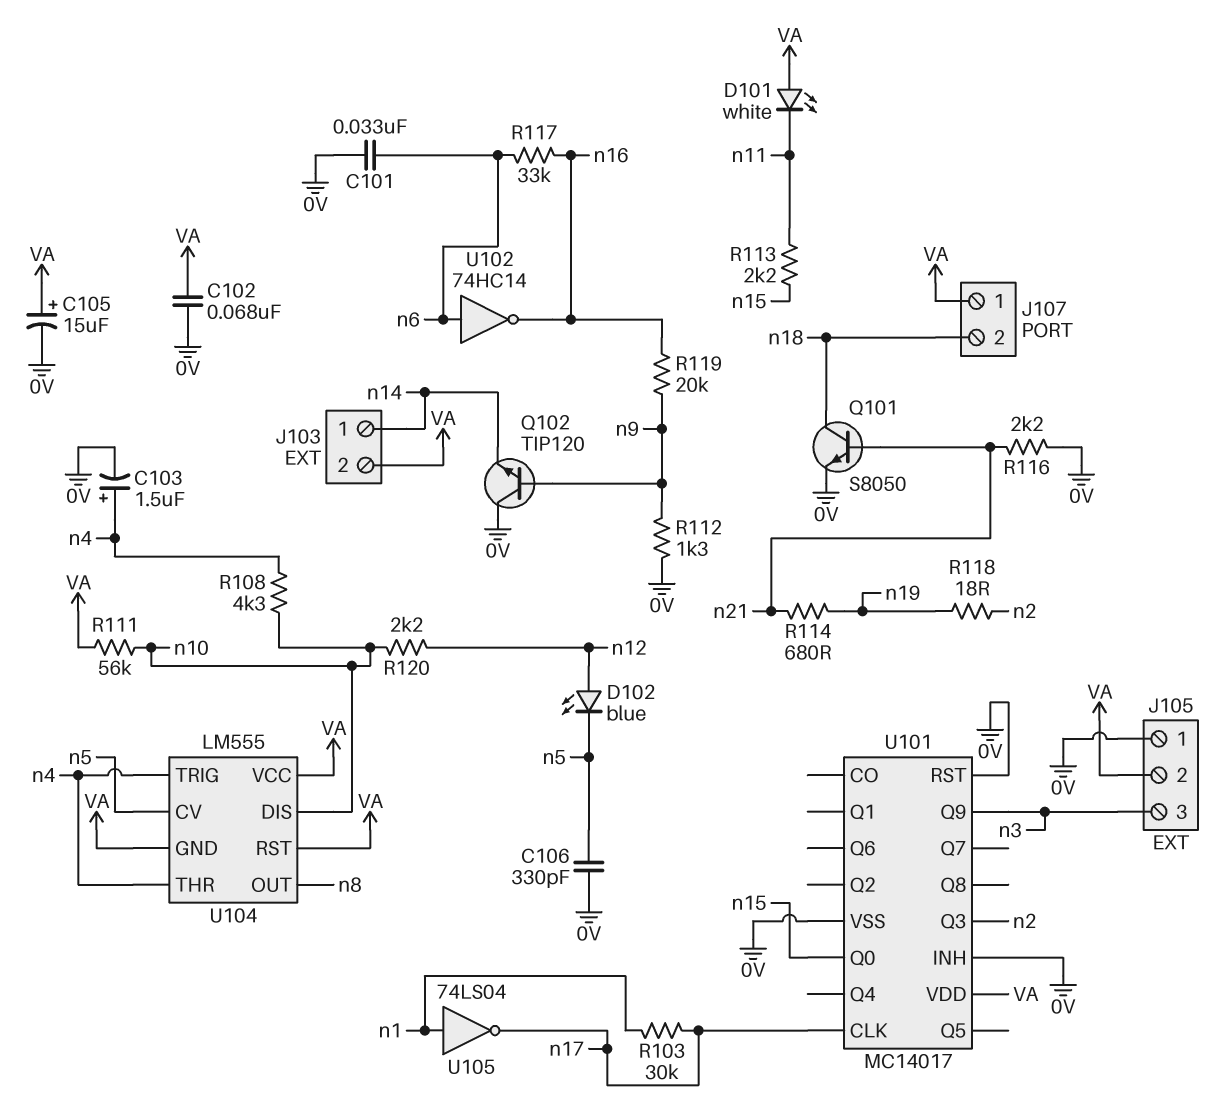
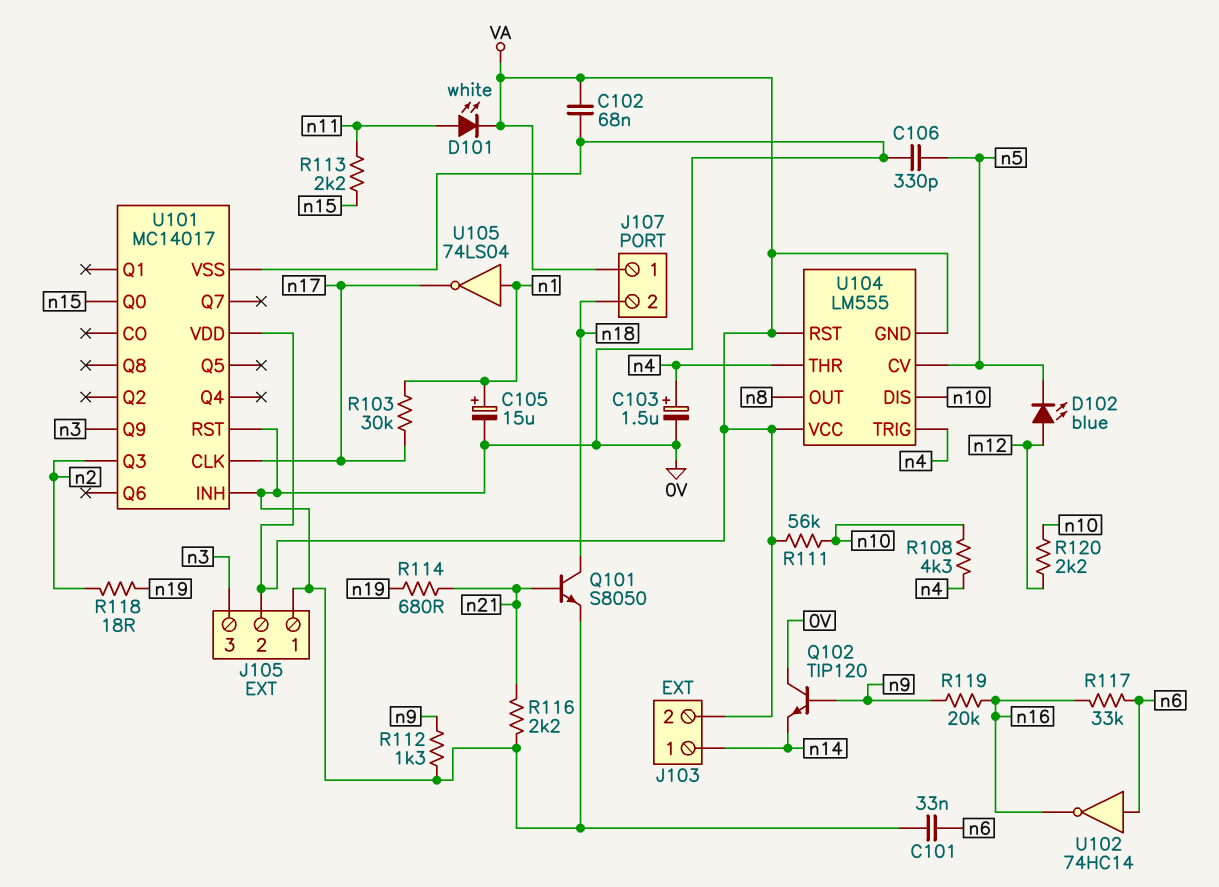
C105: 15uF (plus VA, minus 0V) -> 15uF (plus n1, minus 0V)
D101: LED white (A VA, K n11) -> LED white (A n11, K VA)

